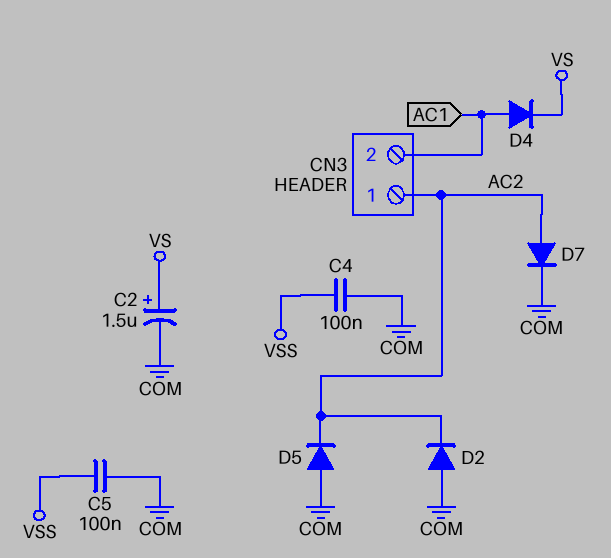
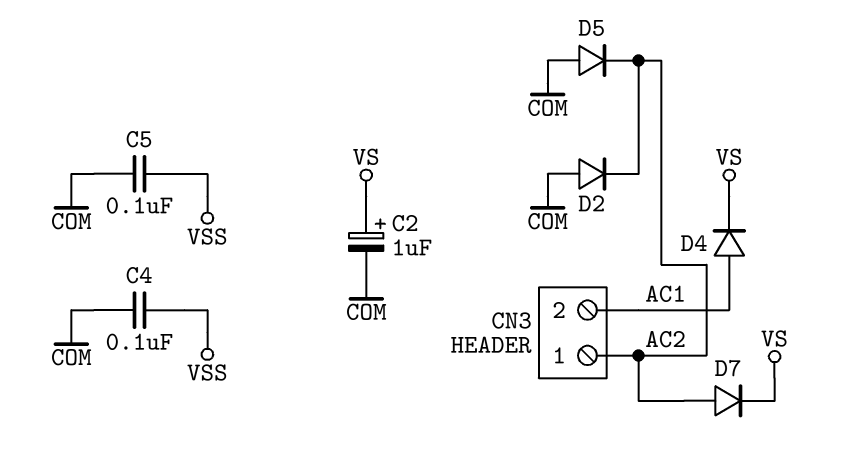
C2: 1.5uF (plus VS, minus COM) -> 1uF (plus VS, minus COM)
D7: diode (A AC2, K COM) -> diode (A AC2, K VS)

